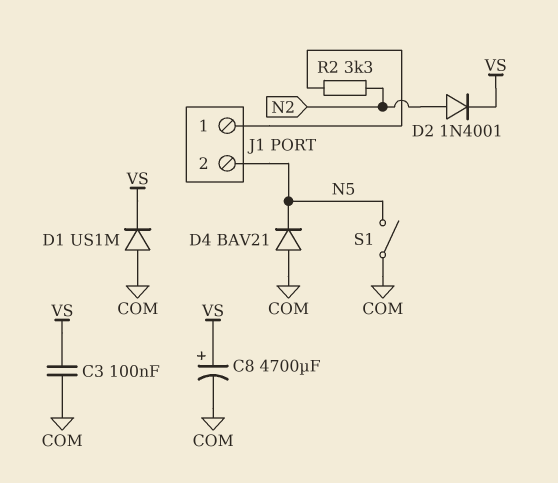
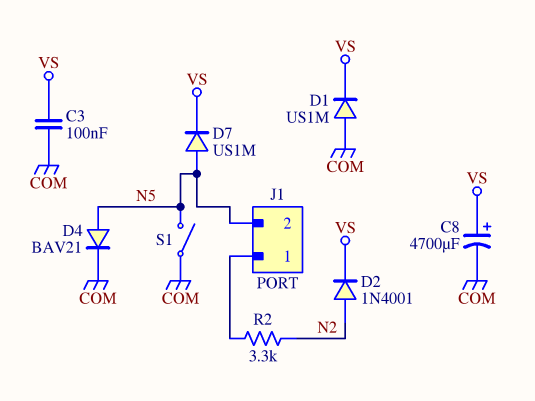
D4: diode BAV21 (A COM, K N5) -> diode BAV21 (A N5, K COM)
D7: none -> diode US1M (A N5, K VS)

